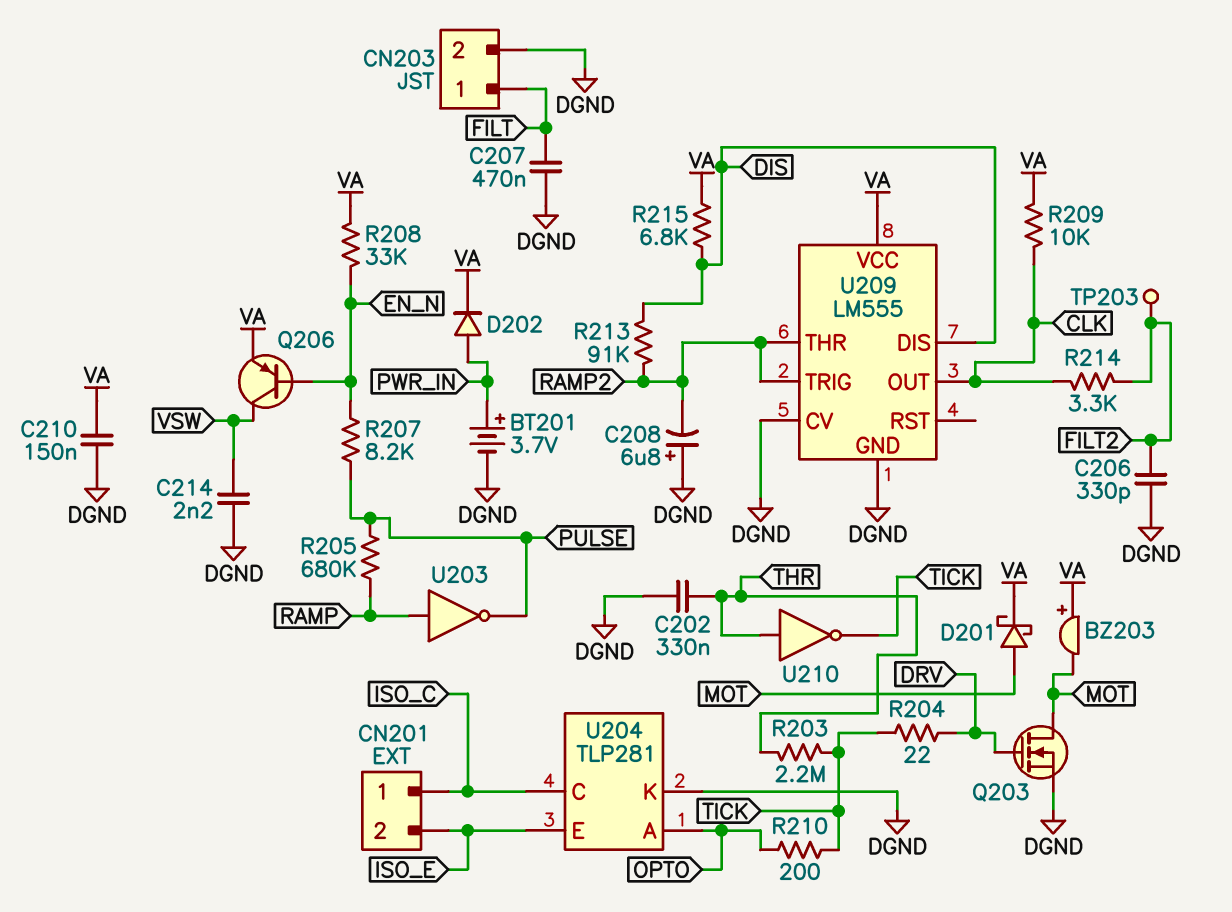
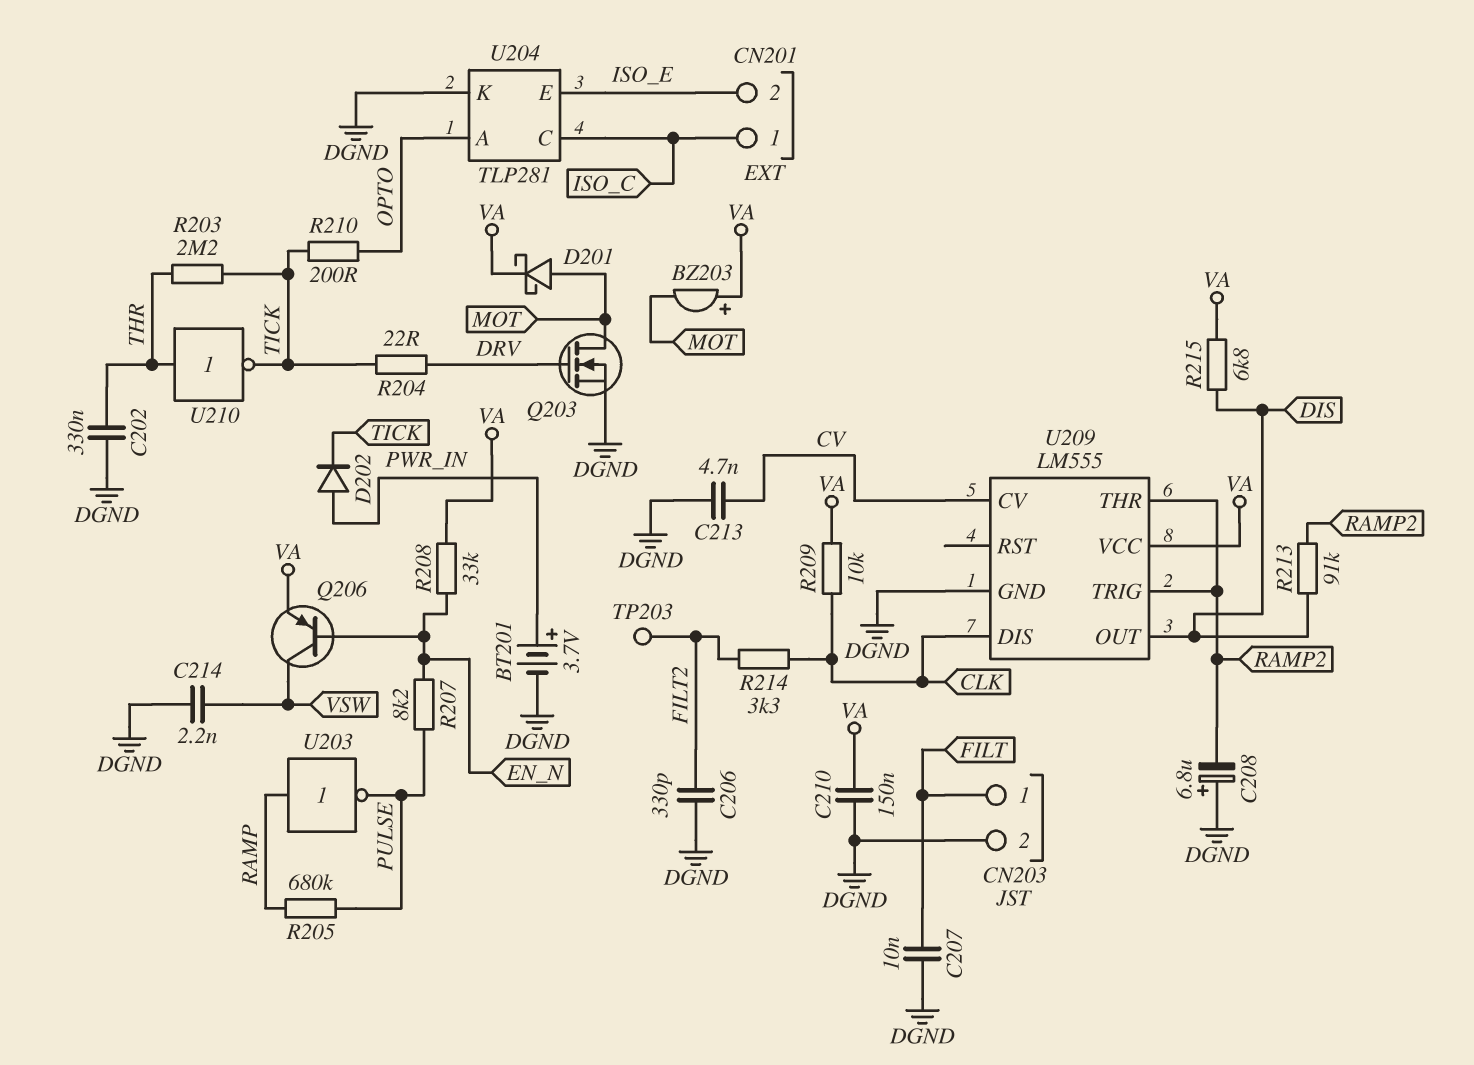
C207: 470nF (DGND, FILT) -> 10nF (DGND, FILT)
C213: none -> 4.7nF (CV, DGND)
D202: diode (A PWR_IN, K VA) -> diode (A PWR_IN, K TICK)
U209 pin CV: DGND -> CV
U209 pin DIS: DIS -> CLK
U209 pin OUT: CLK -> DIS

